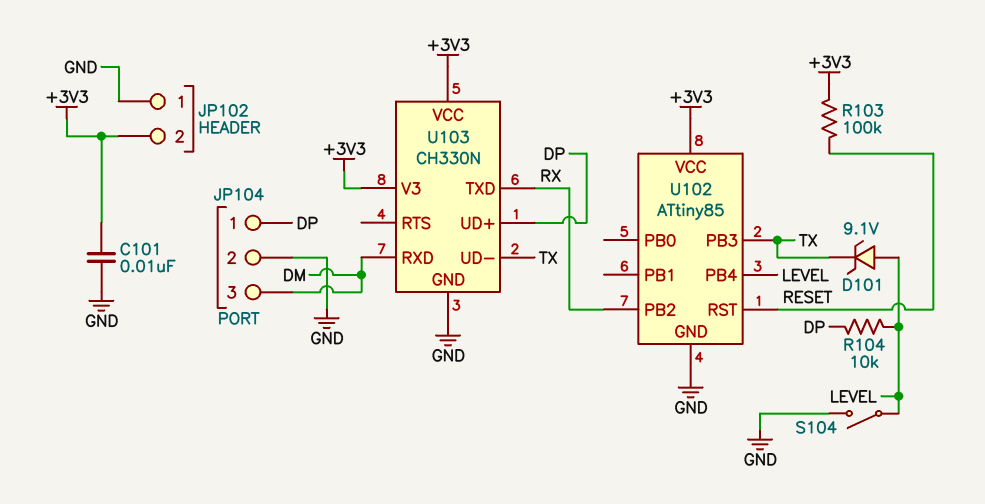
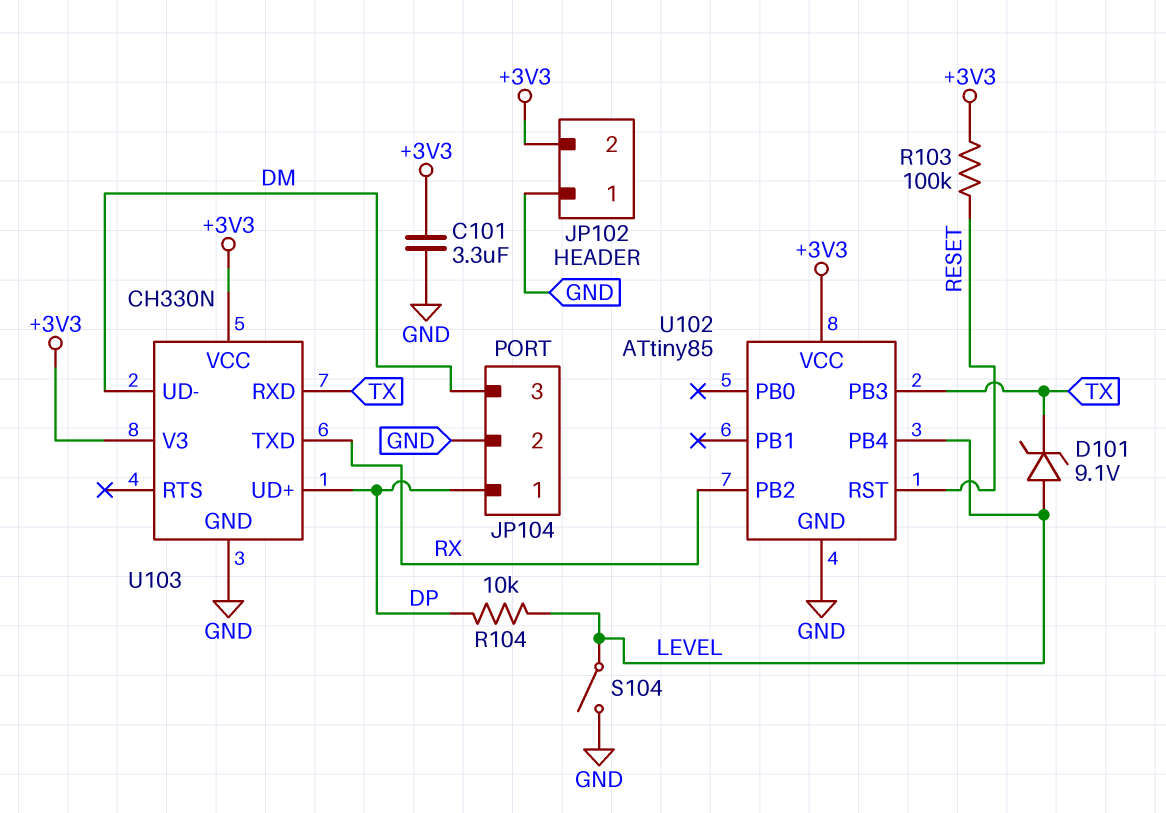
C101: 10nF (+3V3, GND) -> 3.3uF (+3V3, GND)
U103 pin RXD: DM -> TX
U103 pin UD-: TX -> DM

